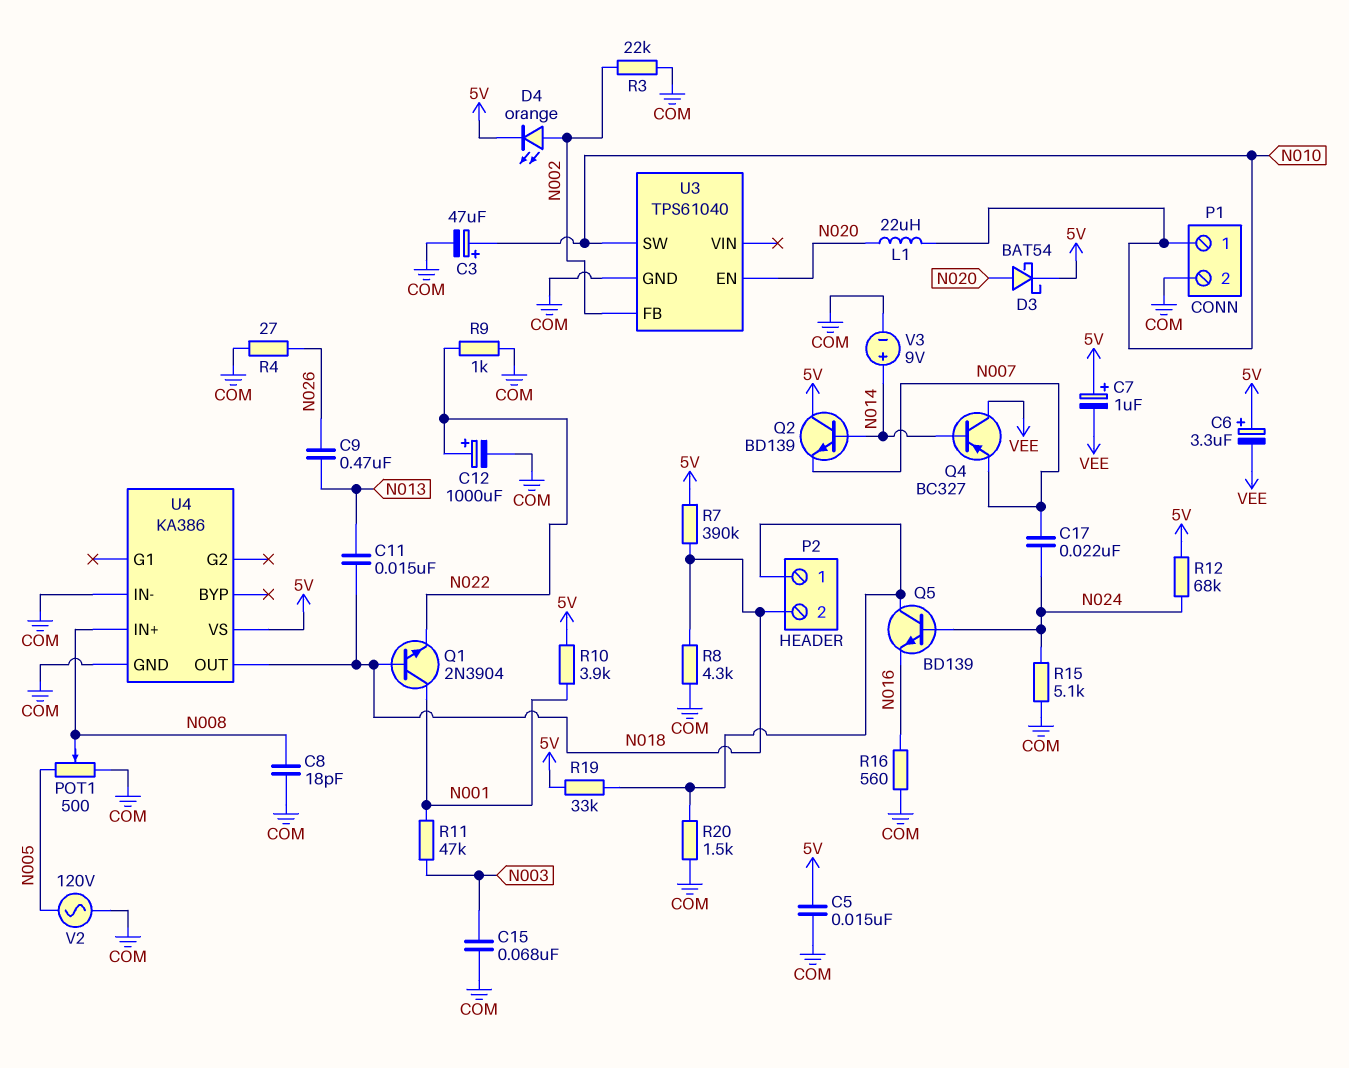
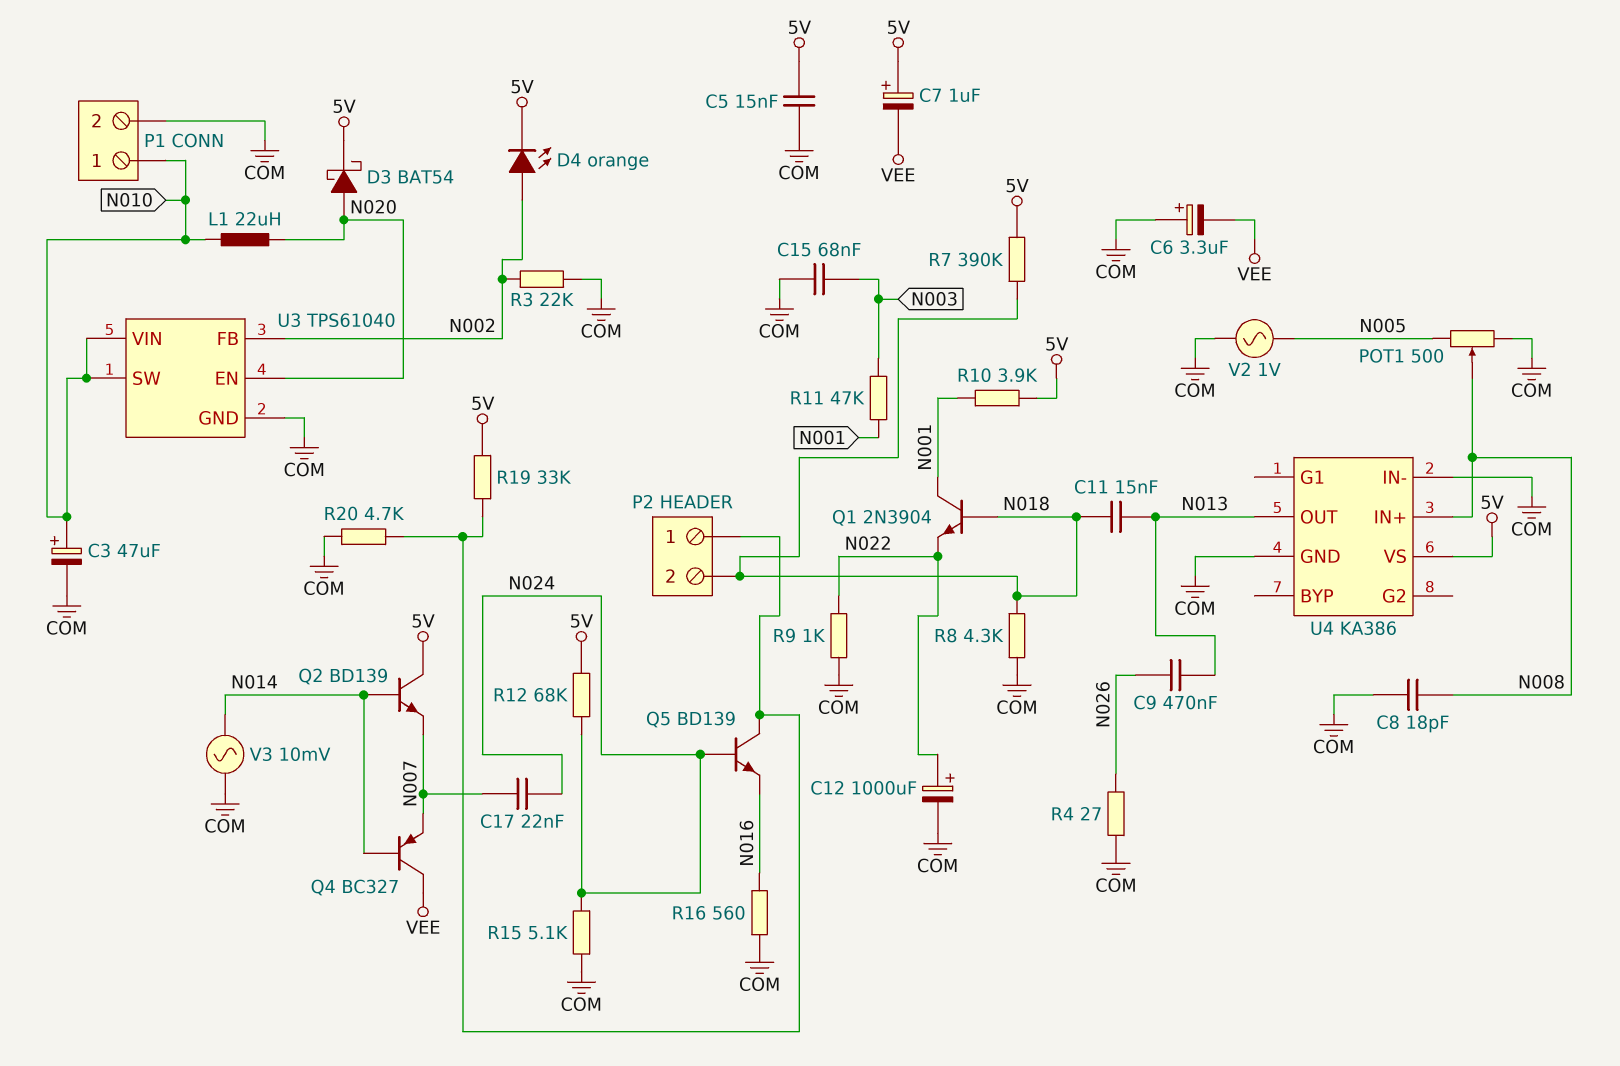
C6: 3.3uF (plus 5V, minus VEE) -> 3.3uF (plus COM, minus VEE)
R20: 1.5k (COM, P2/1) -> 4.7k (COM, P2/1)
U3 pin VIN: none -> N010
U4 pin OUT: N018 -> N013
V2: AC 120V (COM, N005) -> AC 1V (COM, N005)
V3: 9V (plus N014, minus COM) -> AC 10mV (COM, N014)

